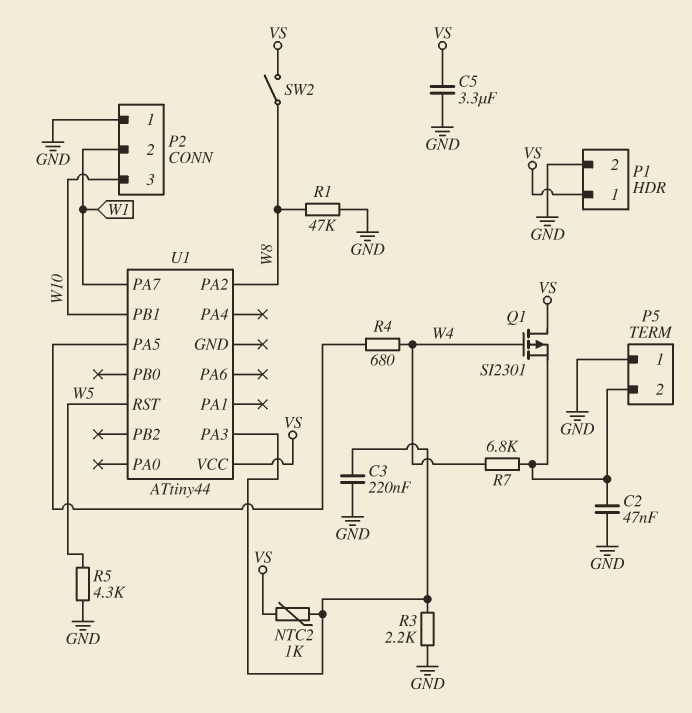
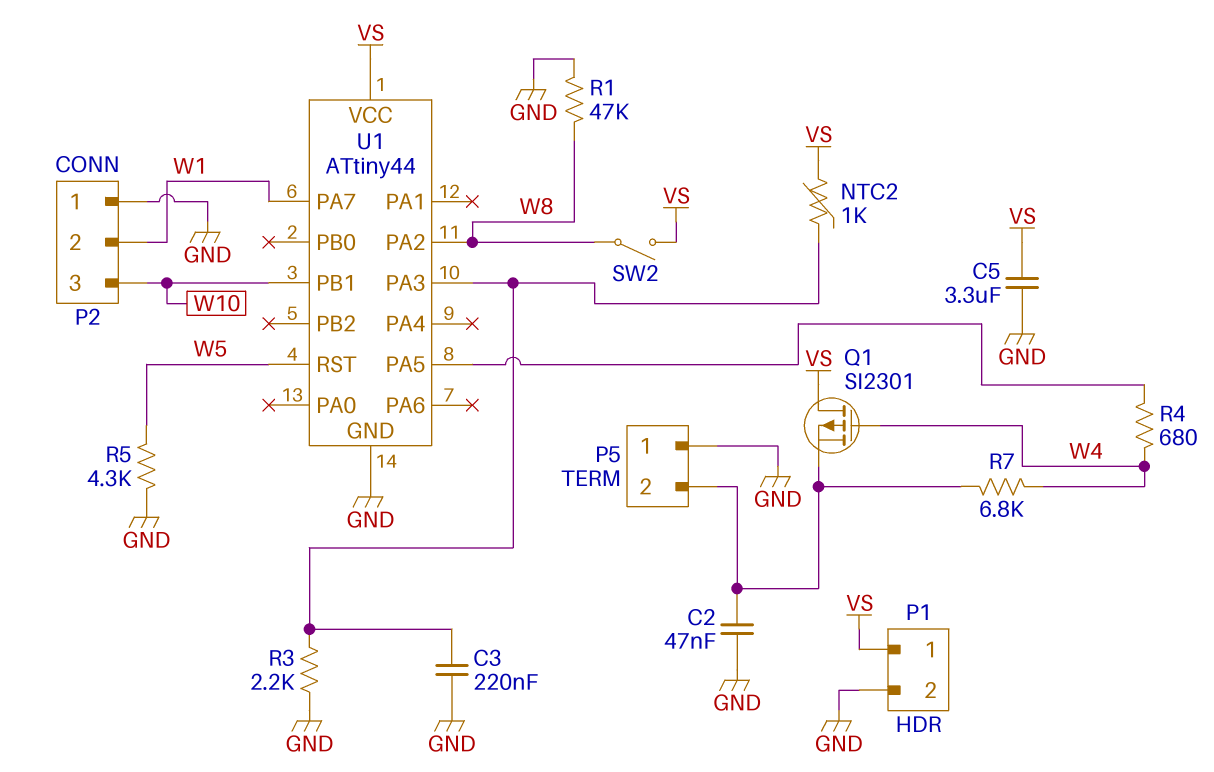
U1 pin GND: none -> GND

